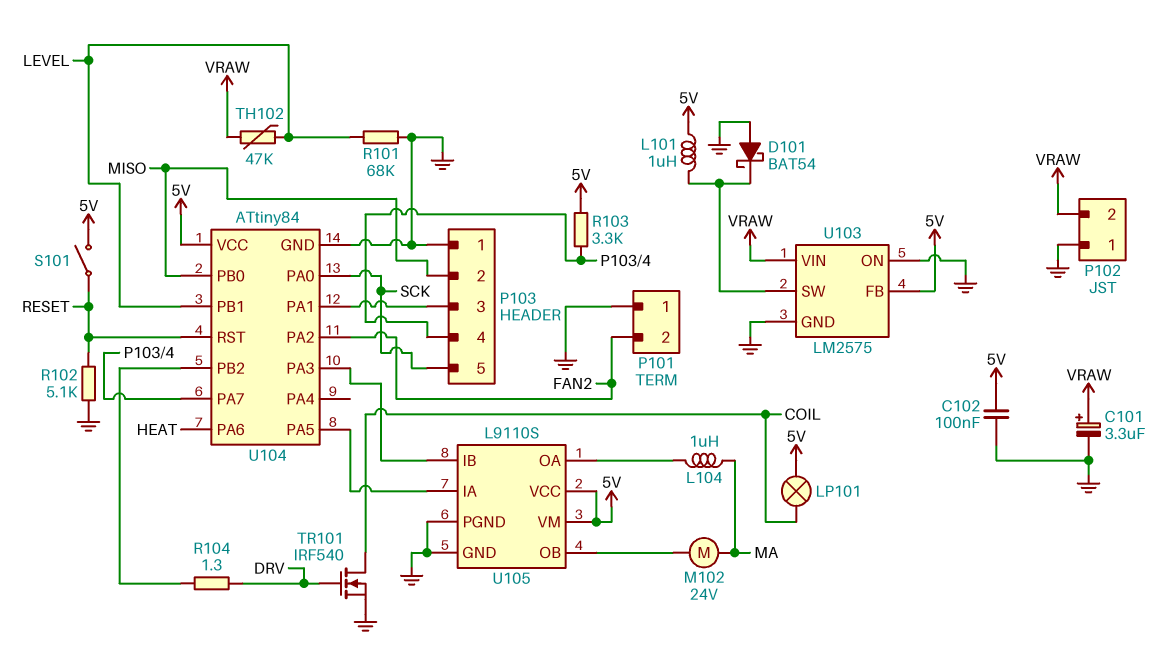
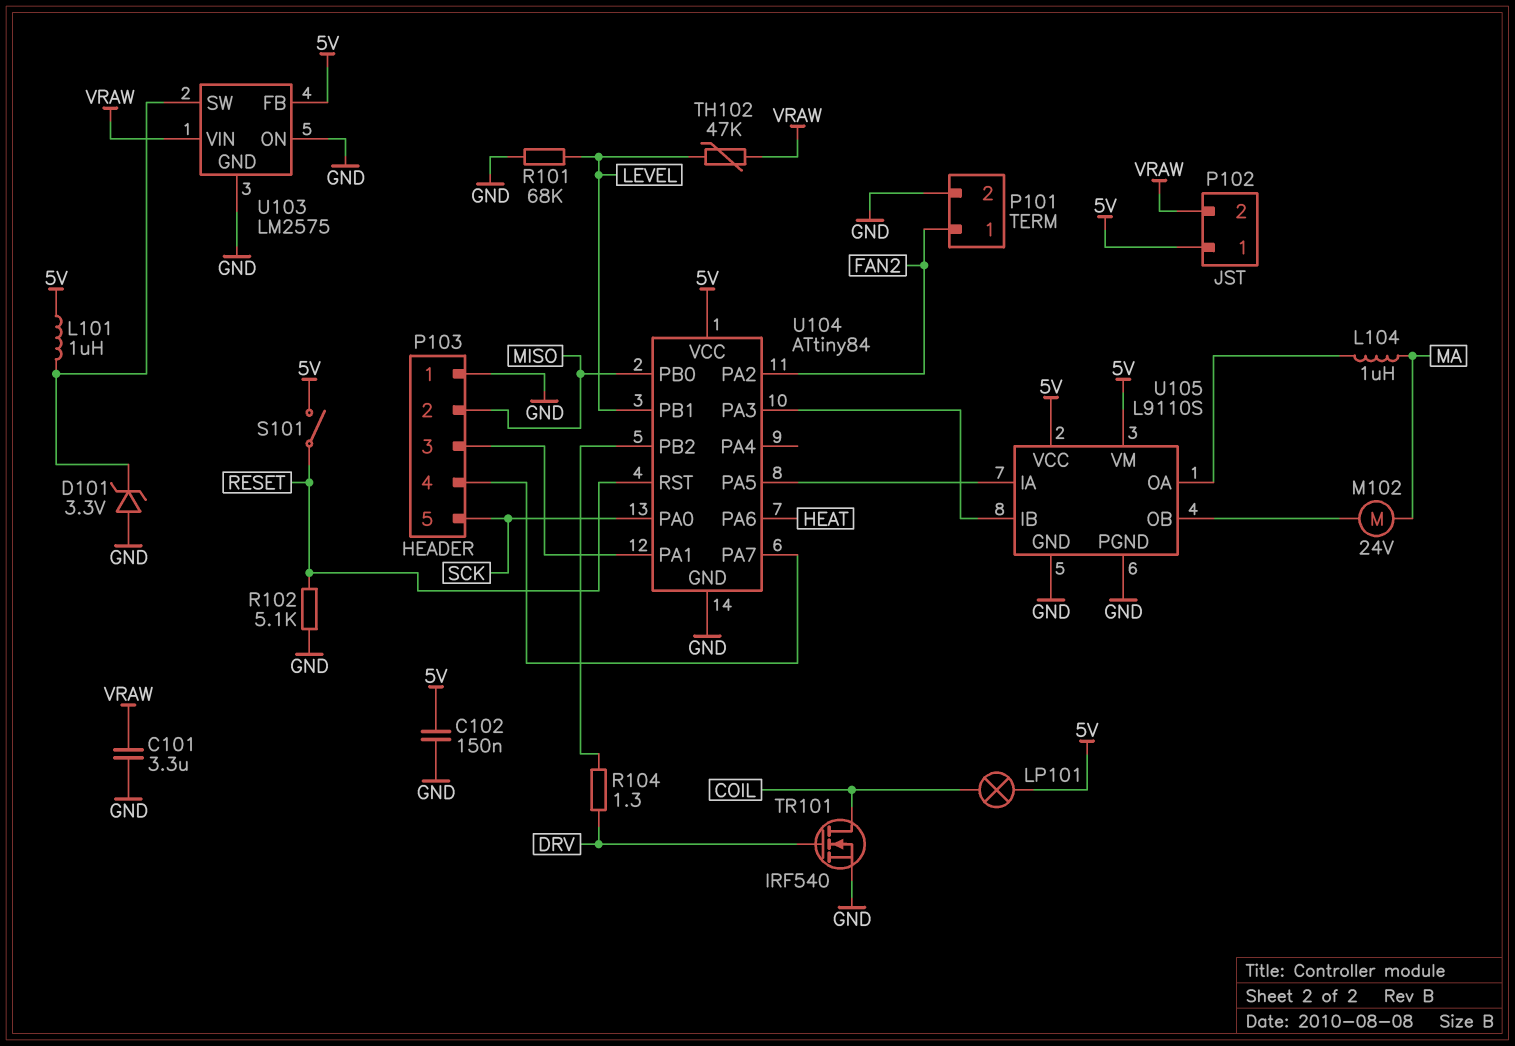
C101: 3.3uF (plus VRAW, minus GND) -> 3.3uF (GND, VRAW)
C102: 100nF (5V, GND) -> 150nF (5V, GND)
D101: schottky BAT54 (A GND, K U103/SW) -> zener 3.3V (A GND, K U103/SW)
P101 pin 1: GND -> FAN2
P101 pin 2: FAN2 -> GND
P102 pin 1: GND -> 5V
R103: 3.3k (5V, P103/4) -> none

